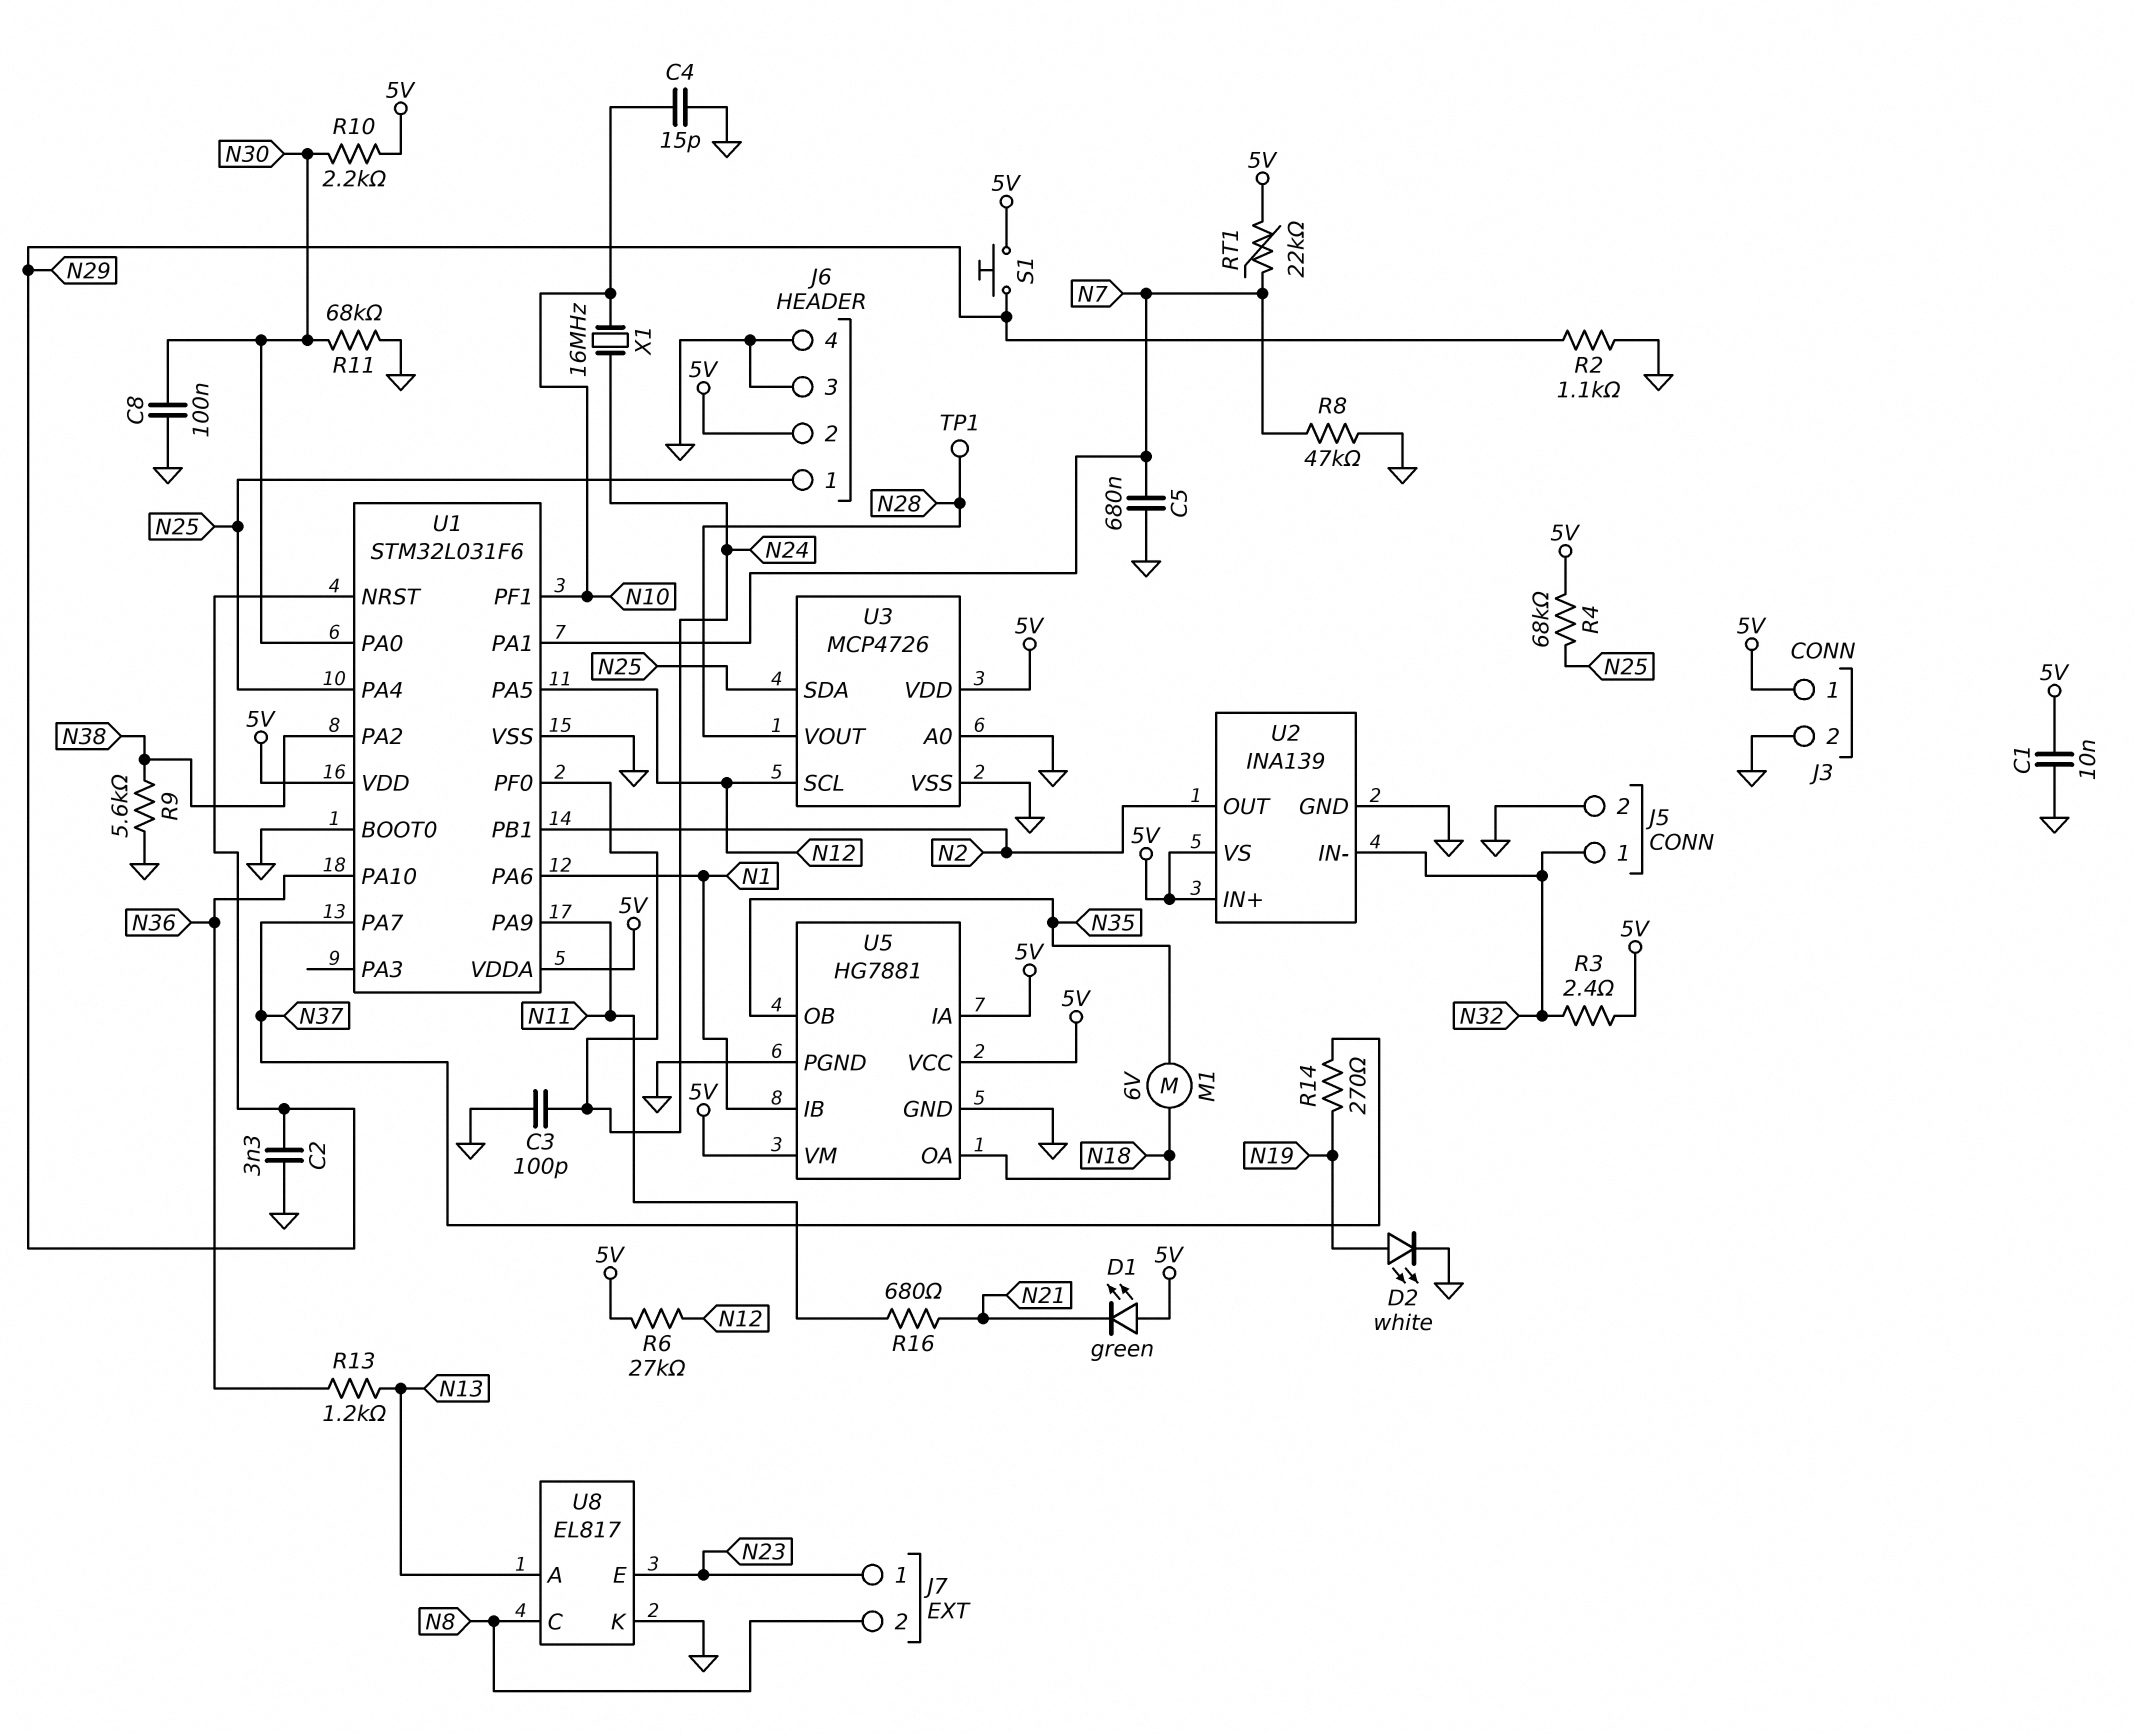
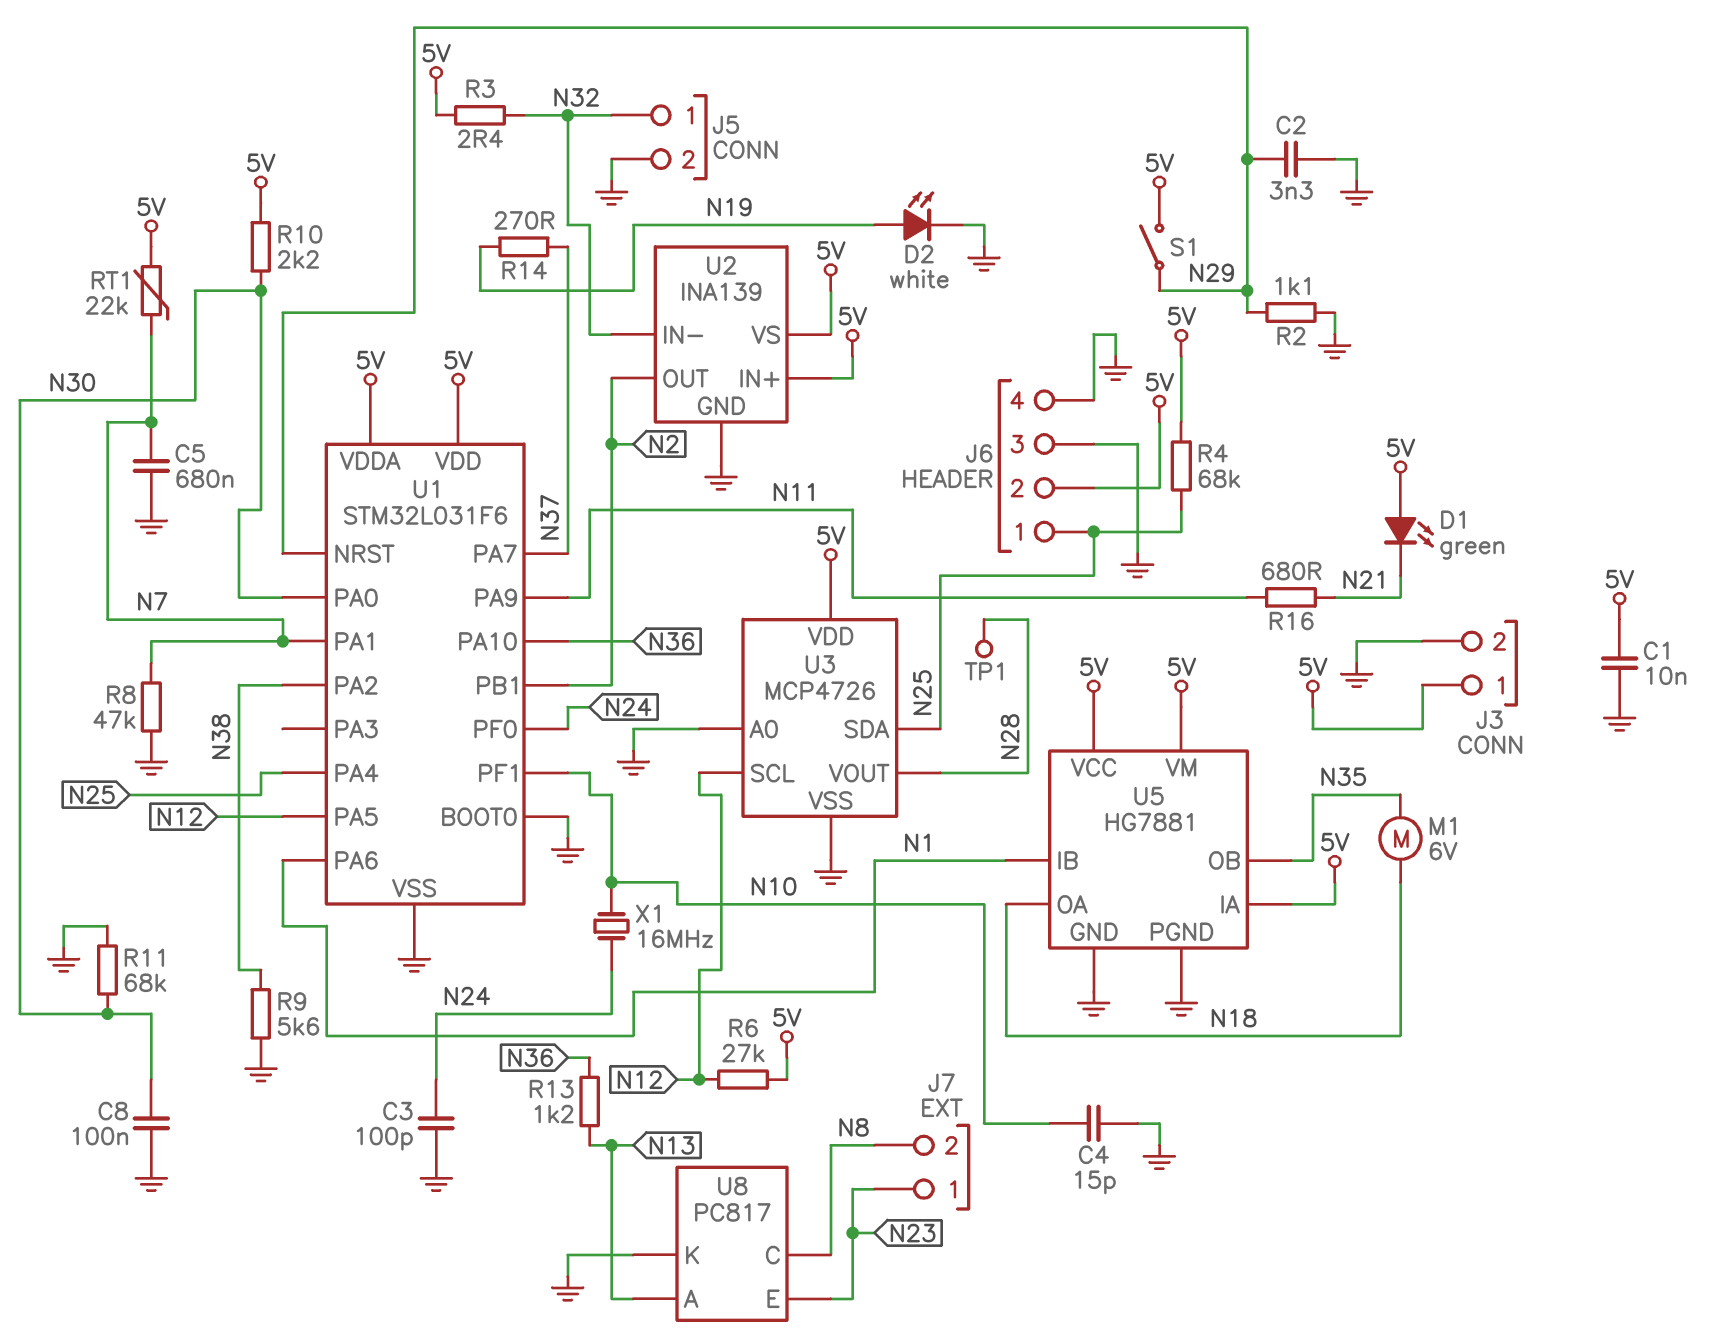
S1: button (5V, N29) -> switch (5V, N29)
U8: EL817 -> PC817

